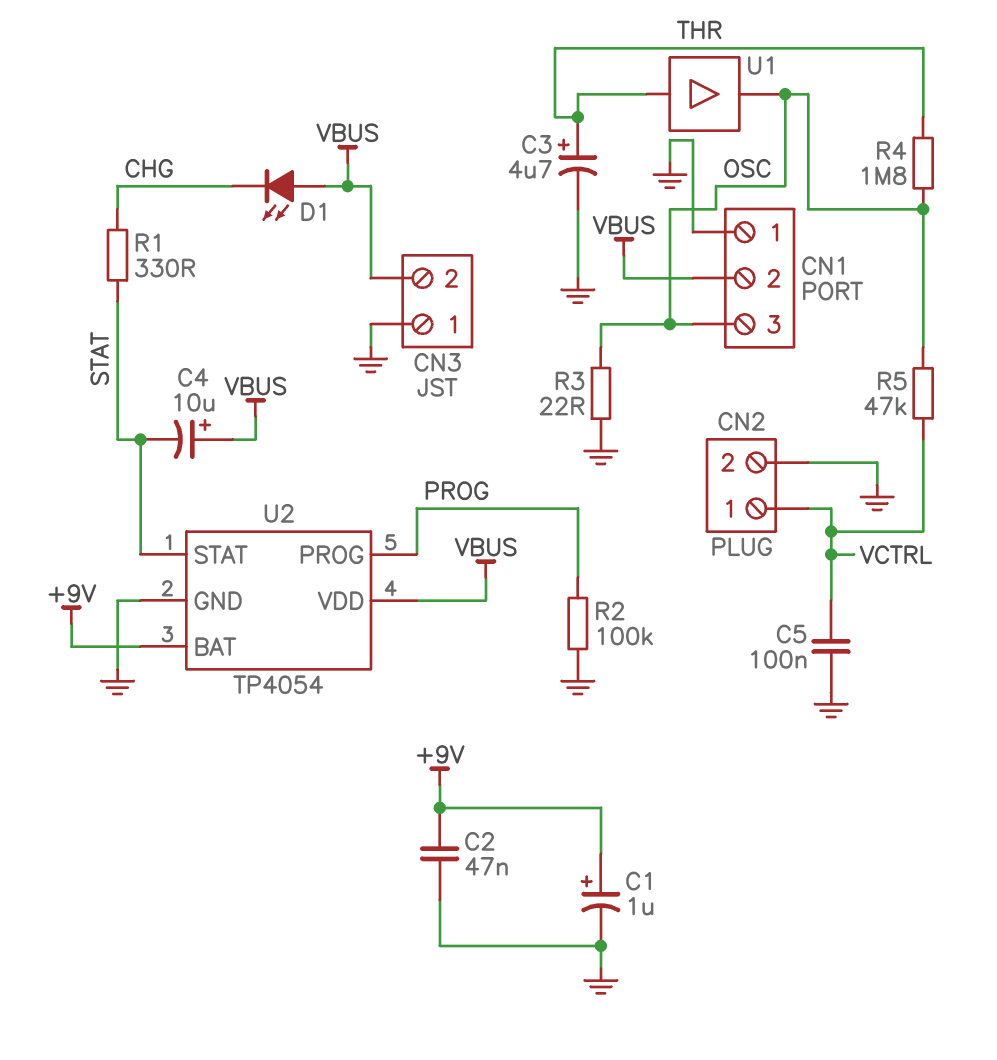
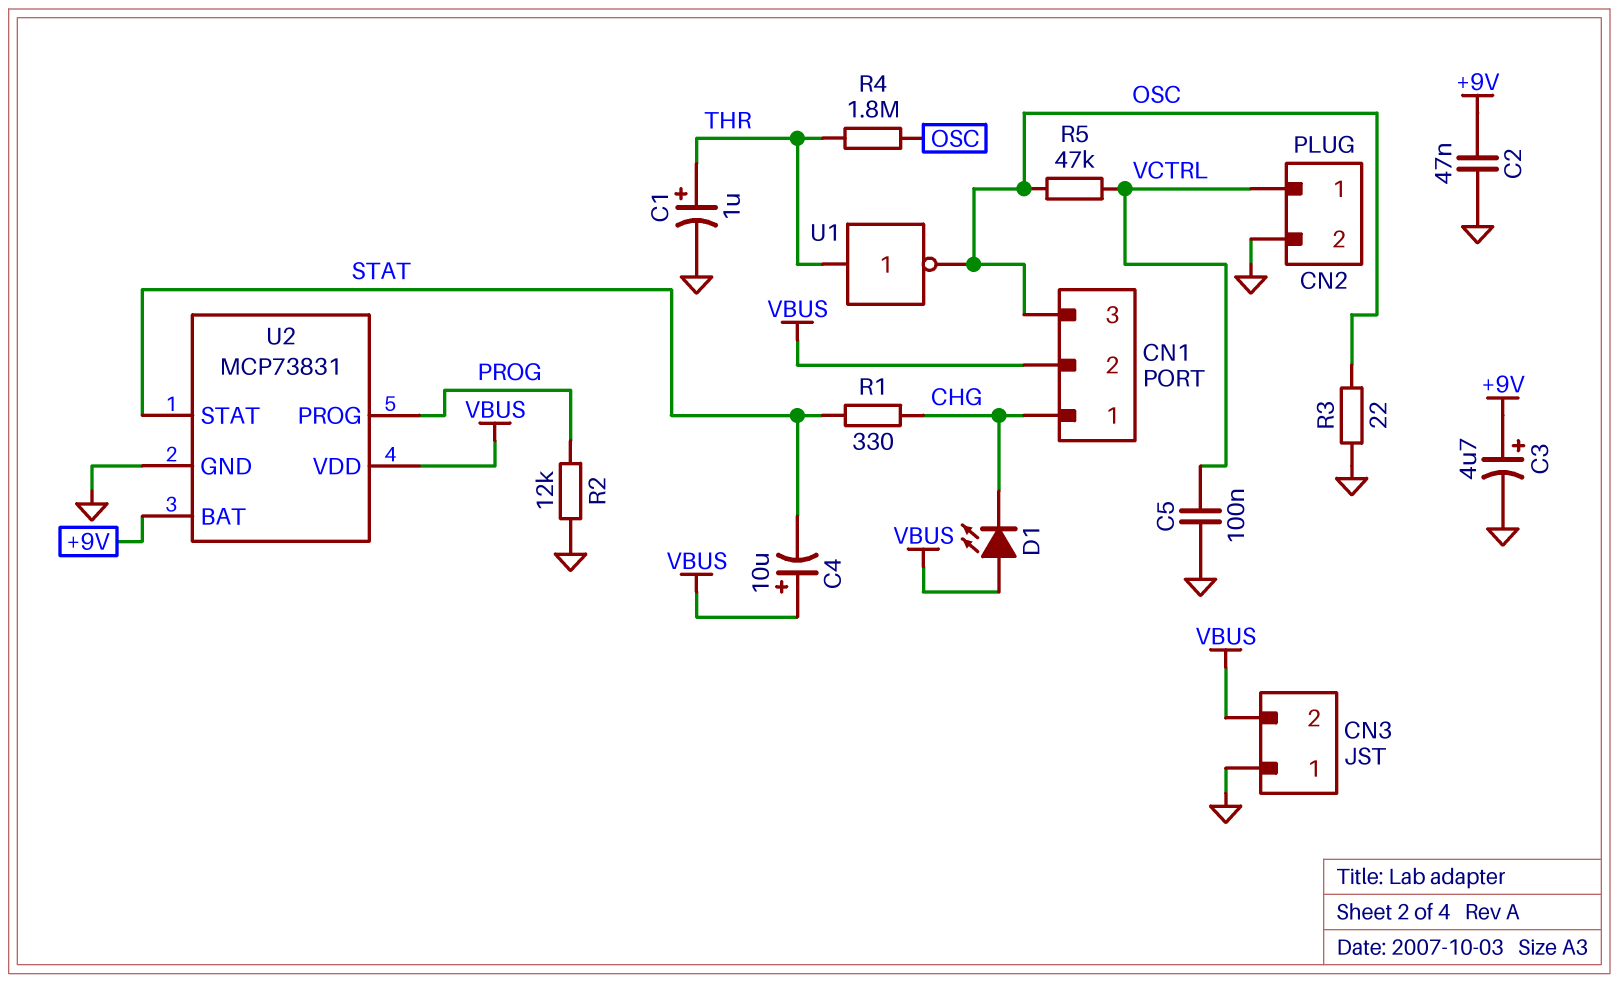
C1: 1uF (plus +9V, minus GND) -> 1uF (plus THR, minus GND)
C3: 4.7uF (plus THR, minus GND) -> 4.7uF (plus +9V, minus GND)
CN1 pin 1: GND -> CHG
R2: 100k (GND, PROG) -> 12k (GND, PROG)
U1: buffer (in THR, out OSC) -> NOT (in THR, out OSC)
U2: TP4054 -> MCP73831

